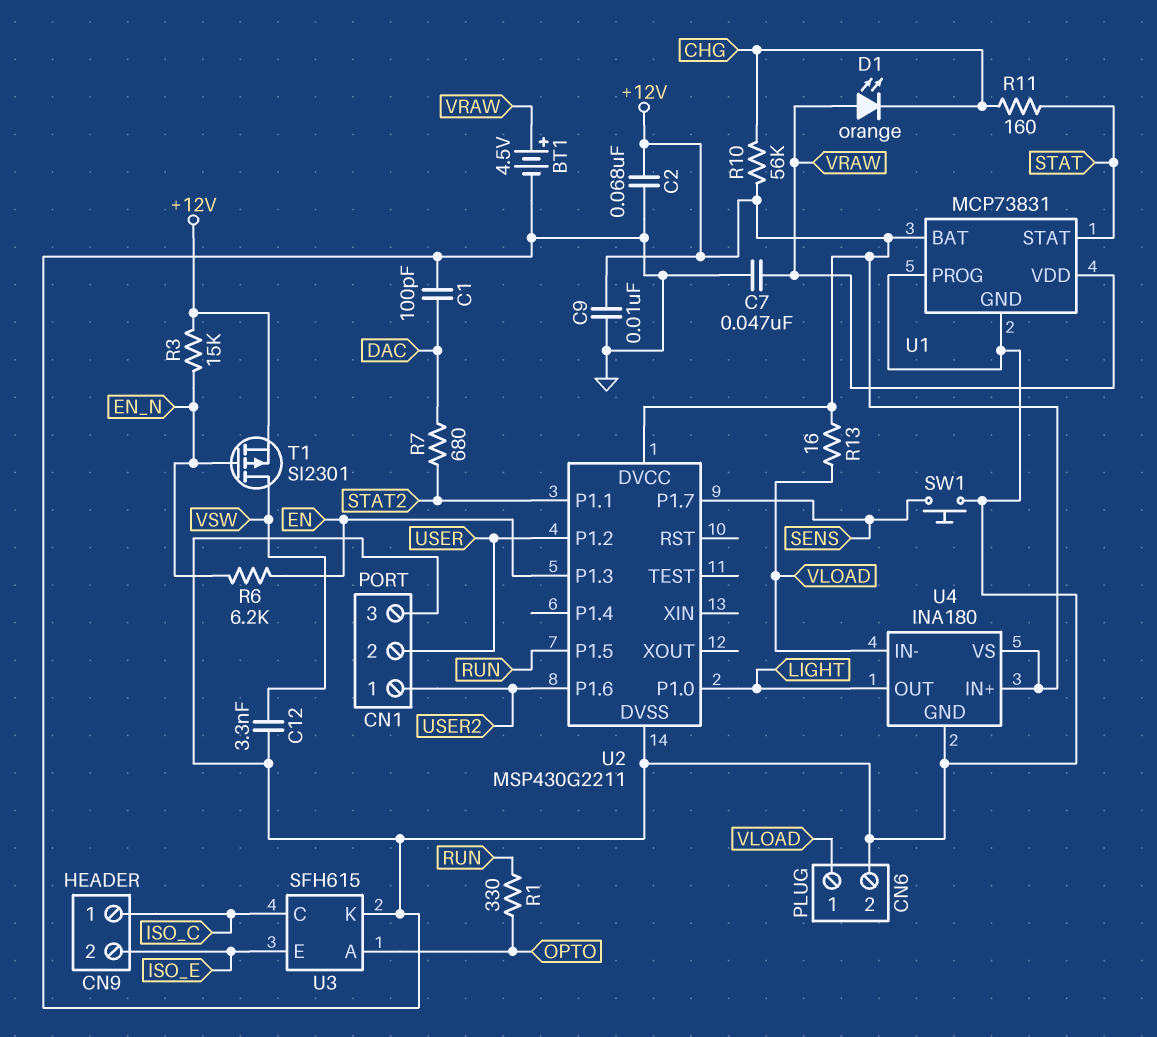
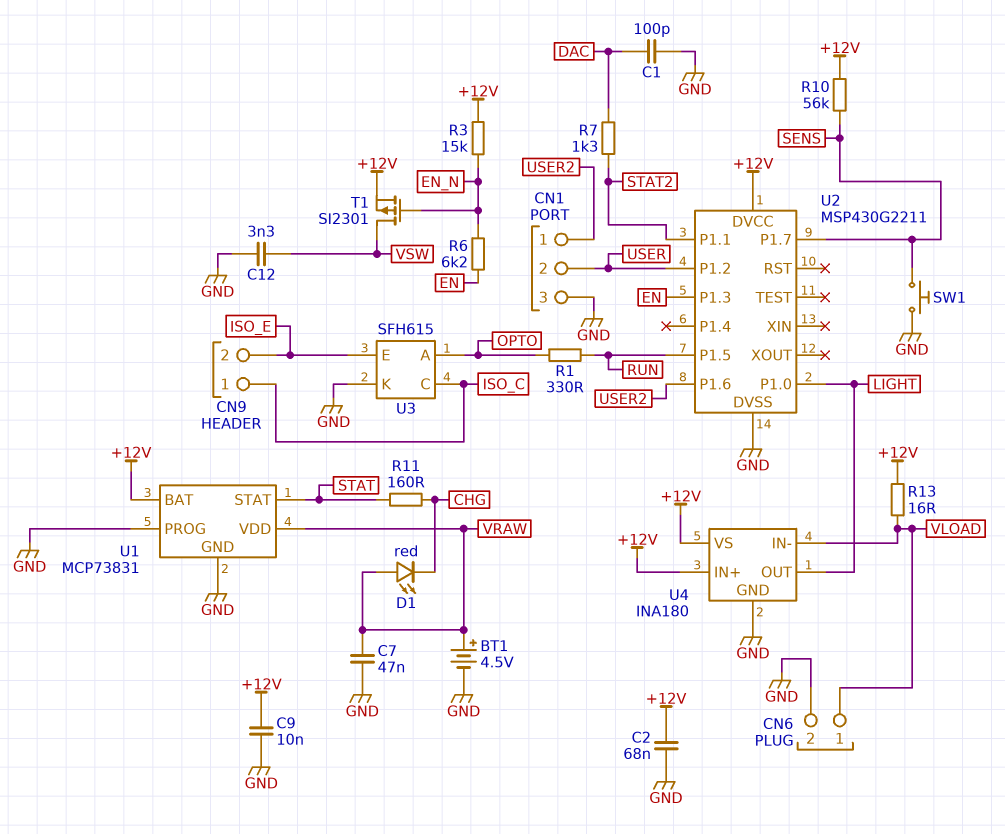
D1: LED orange (A VRAW, K CHG) -> LED red (A VRAW, K CHG)
R7: 680 (DAC, STAT2) -> 1.3k (DAC, STAT2)
R10: 56k (+12V, CHG) -> 56k (+12V, SENS)

